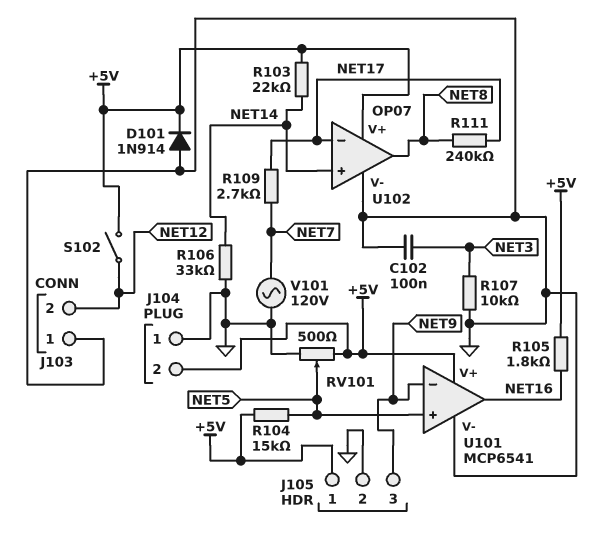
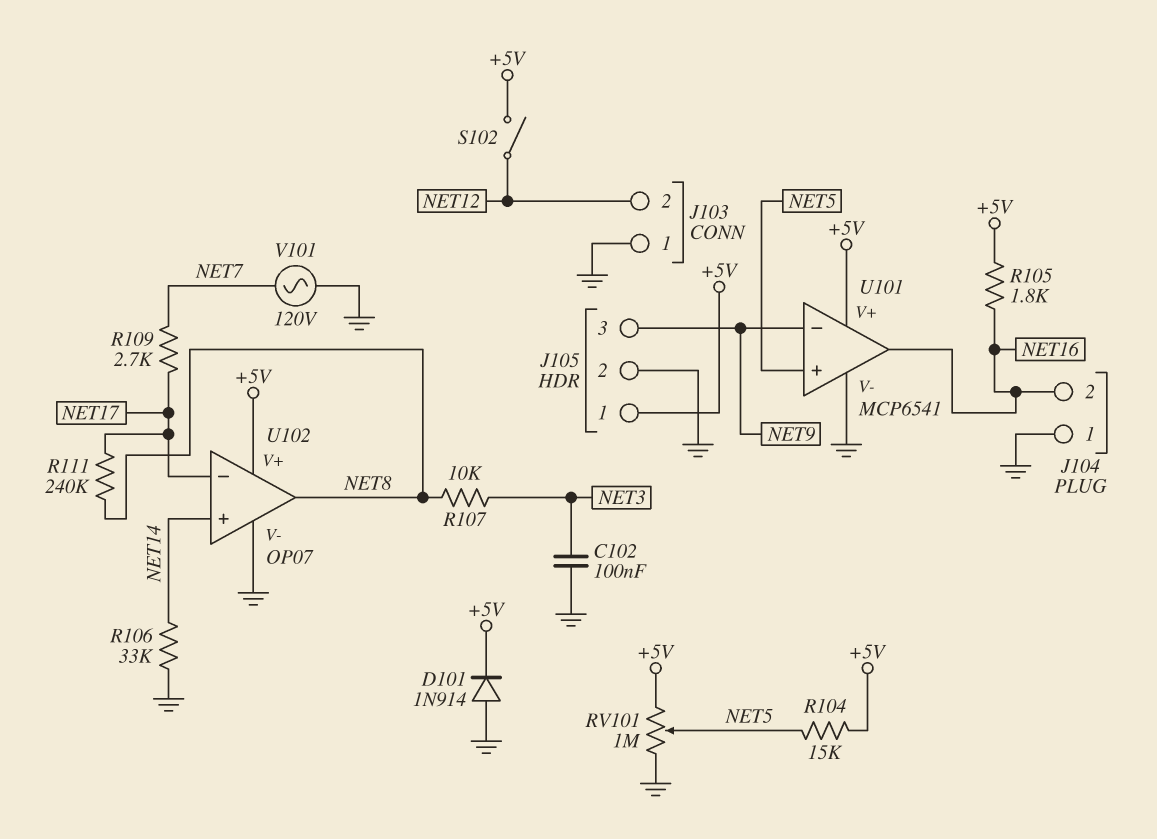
J104 pin 2: +5V -> NET16
R103: 22k (+5V, NET14) -> none
R107: 10k (GND, NET3) -> 10k (NET3, NET8)
RV101: 500 (+5V, GND, wiper NET5) -> 1M (+5V, GND, wiper NET5)

